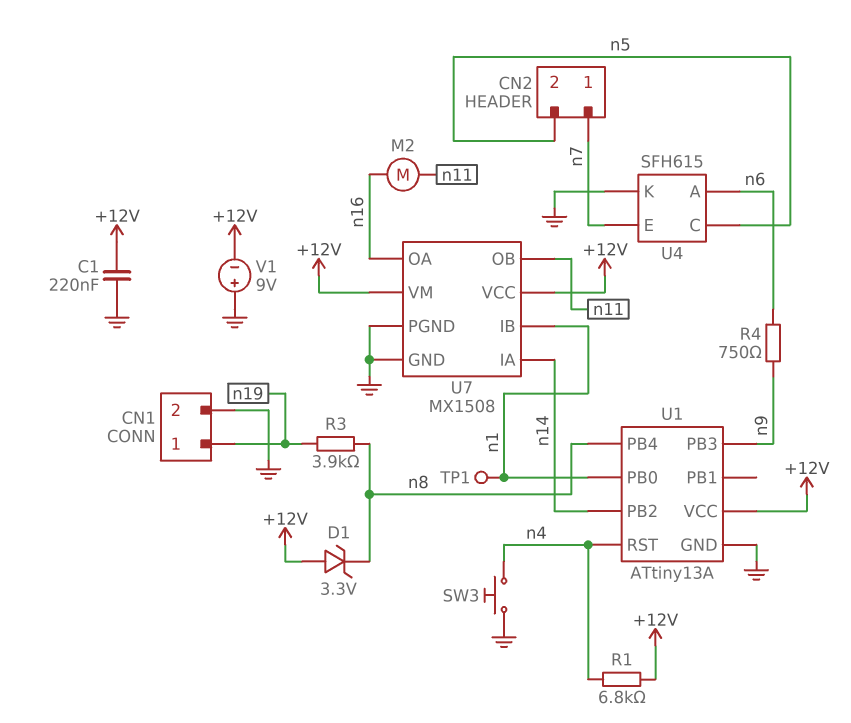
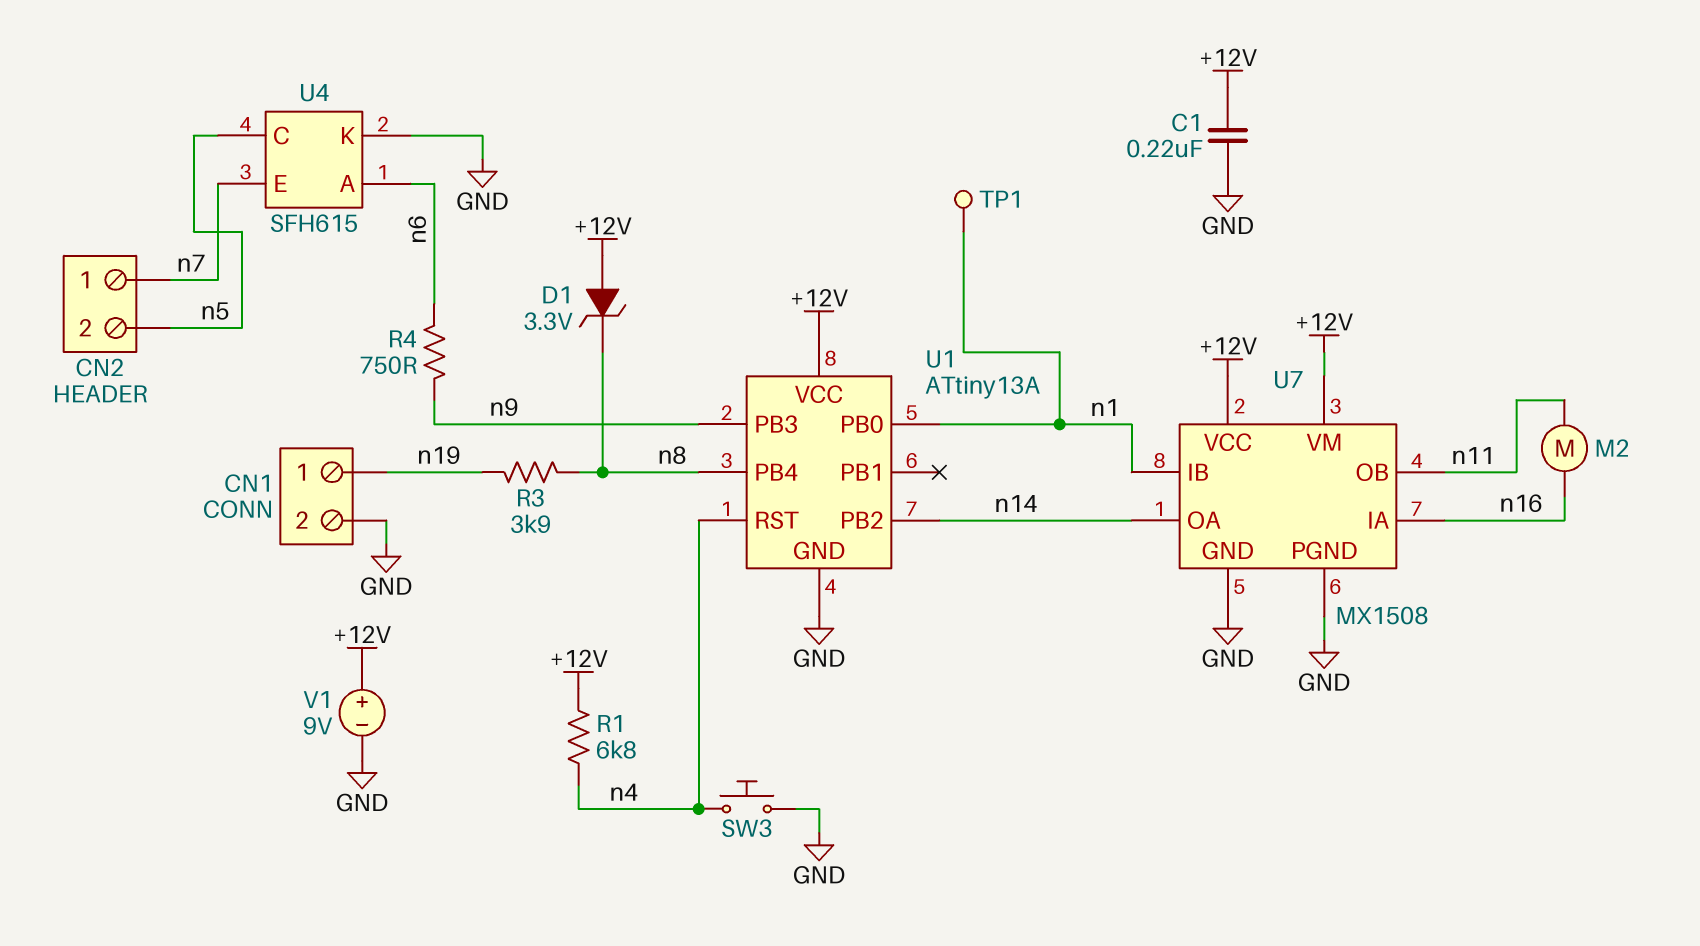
U7 pin IA: n14 -> n16
U7 pin OA: n16 -> n14
V1: 9V (plus GND, minus +12V) -> 9V (plus +12V, minus GND)

